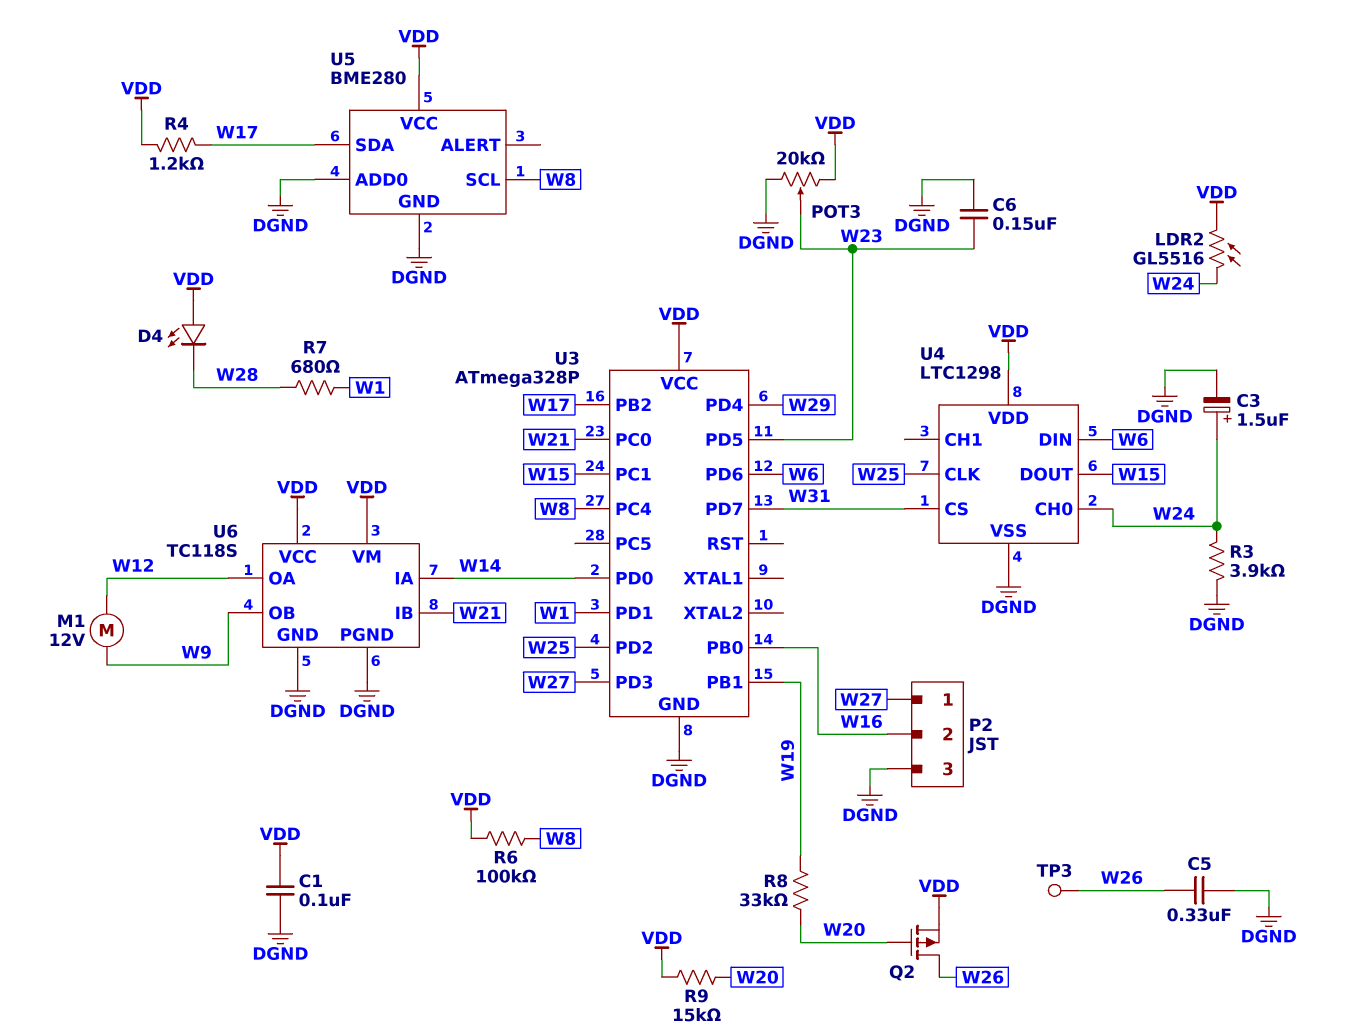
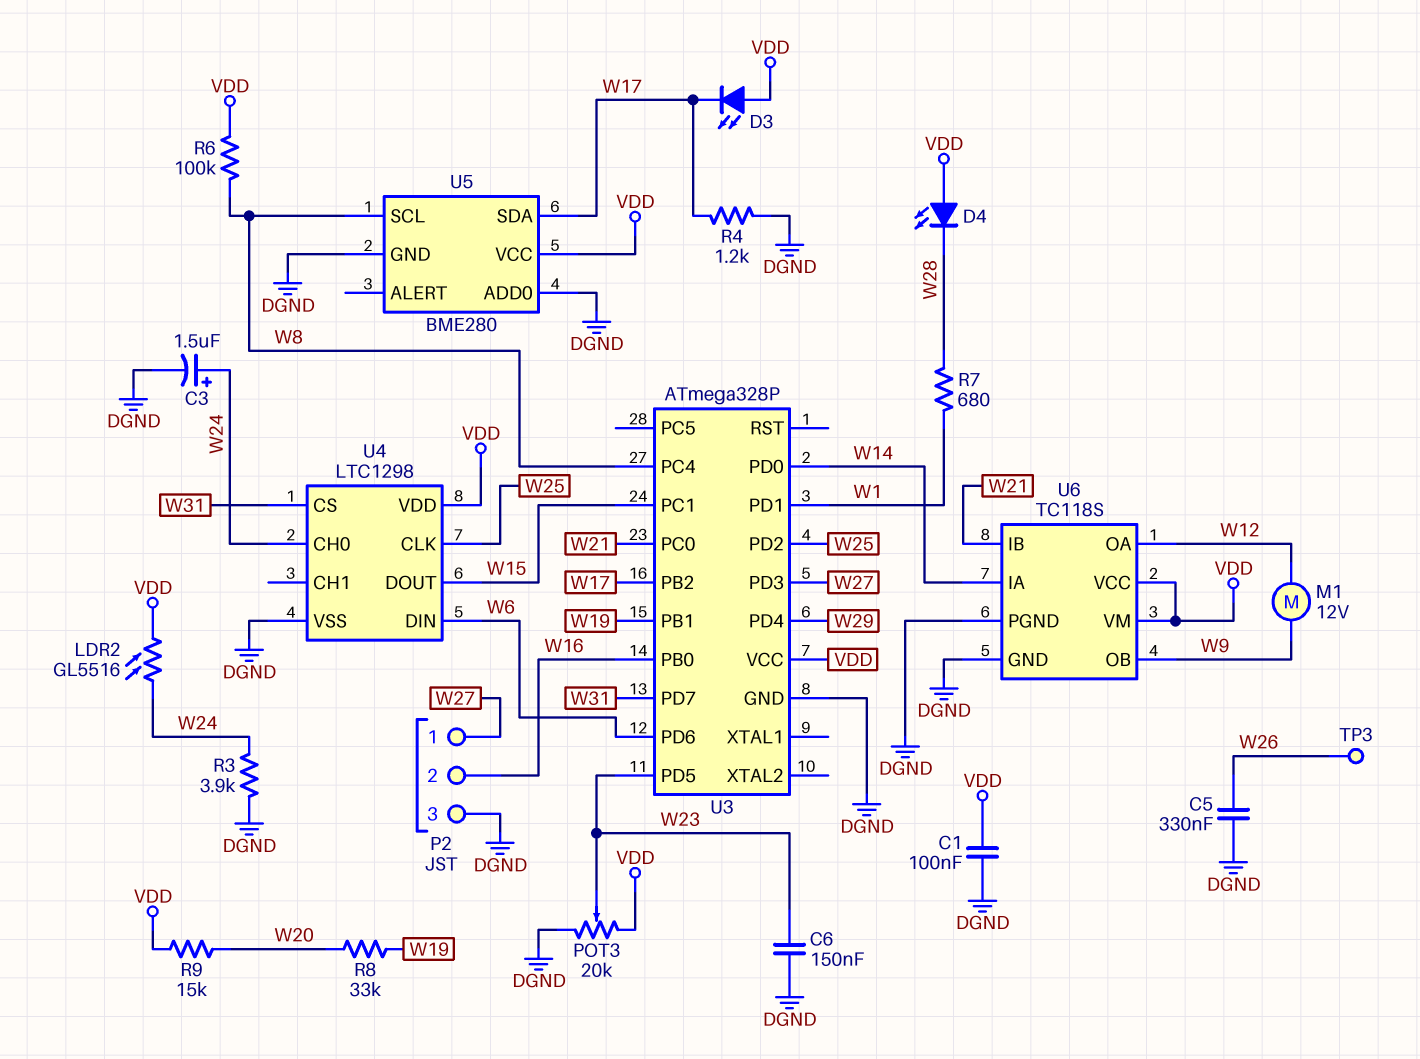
D3: none -> LED (A VDD, K W17)
Q2: PMOS (G W20, D W26, S VDD) -> none
R4: 1.2k (VDD, W17) -> 1.2k (DGND, W17)

